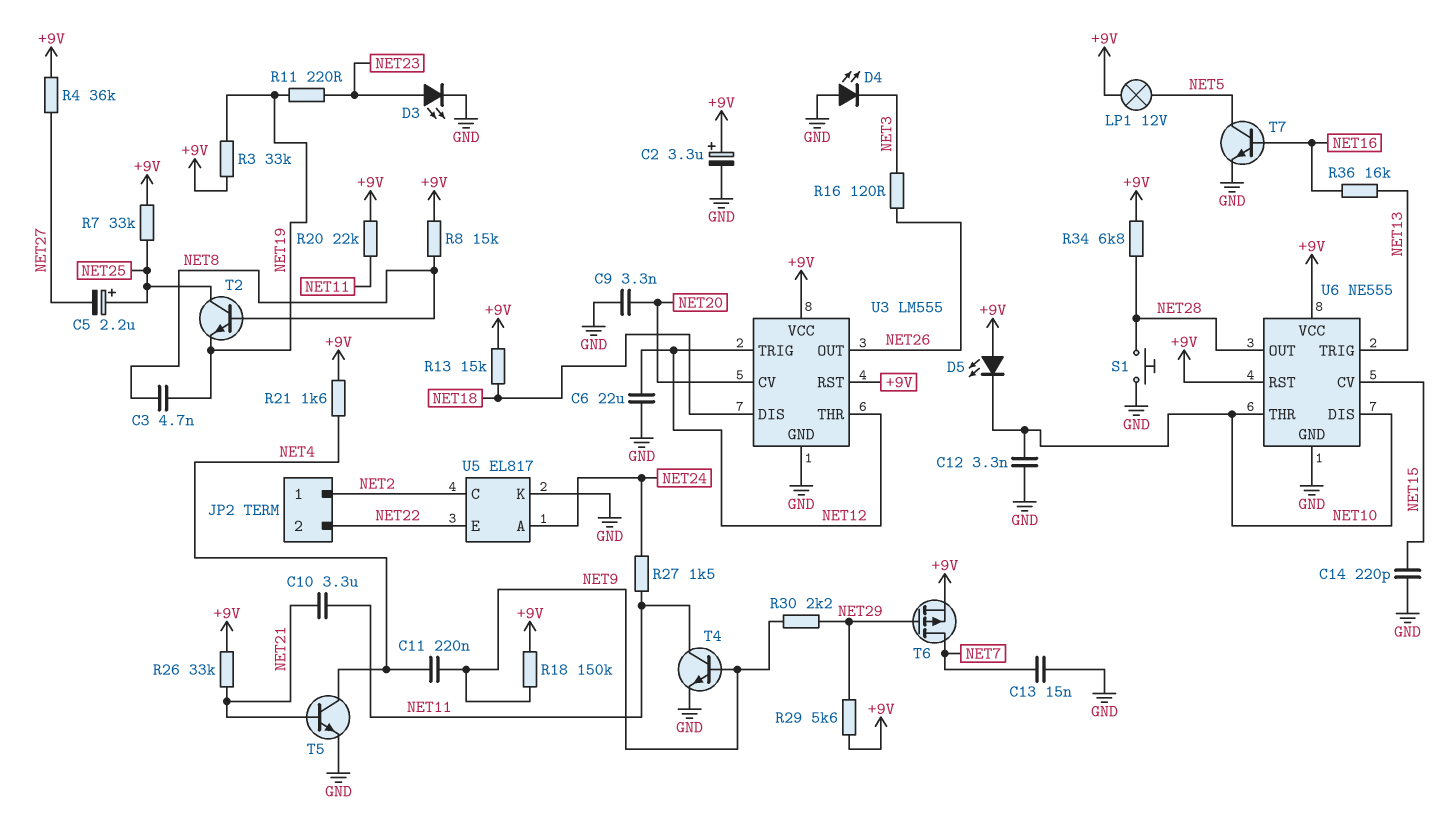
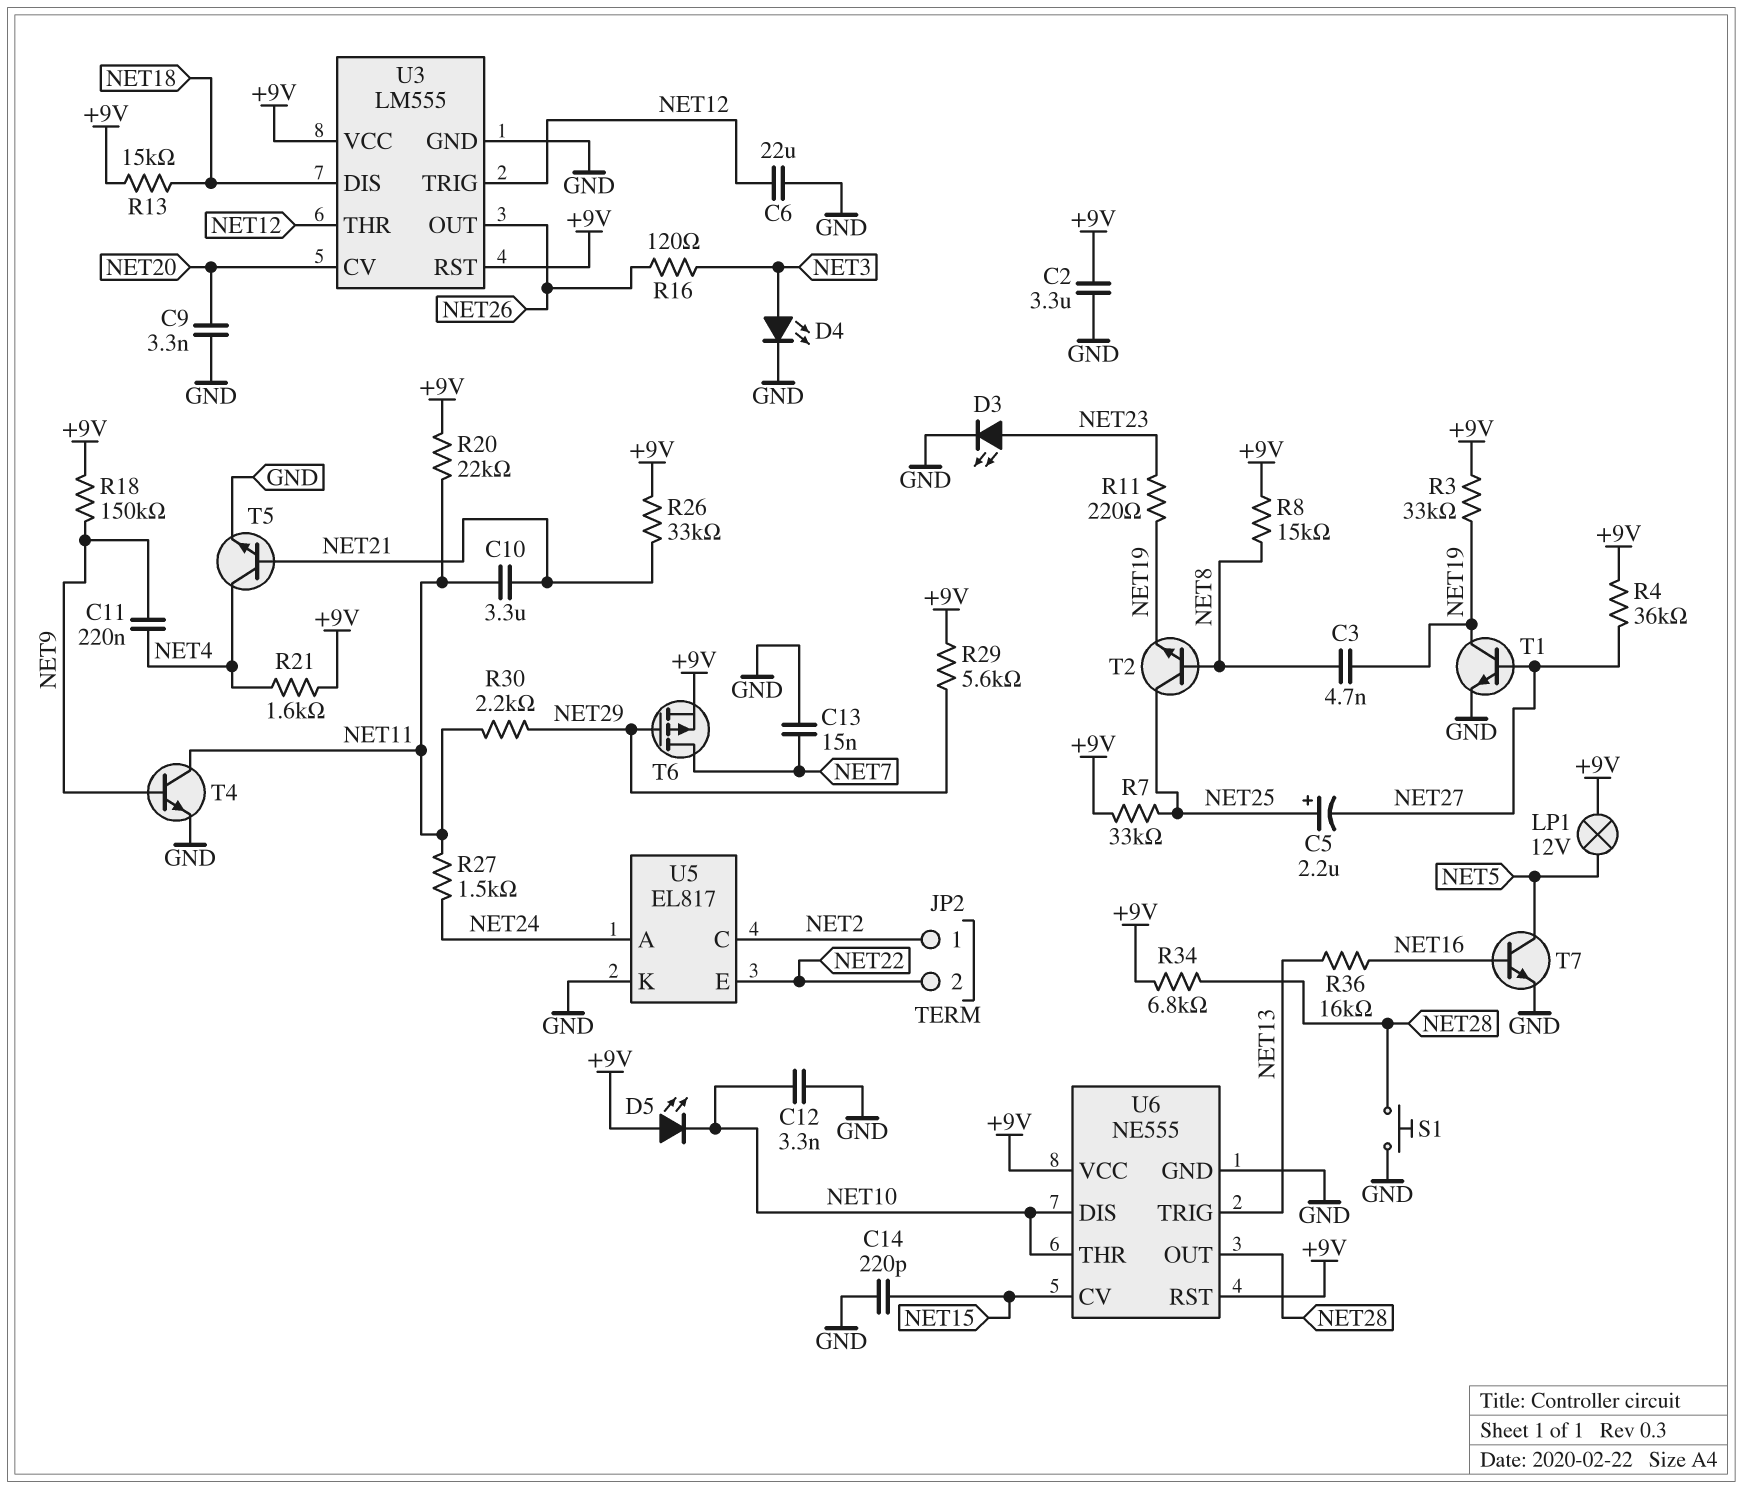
C2: 3.3uF (plus +9V, minus GND) -> 3.3uF (+9V, GND)
D4: LED (A GND, K NET3) -> LED (A NET3, K GND)
R30: 2.2k (NET9, NET29) -> 2.2k (NET11, NET29)
T1: none -> NPN (B NET27, C NET19, E GND)

